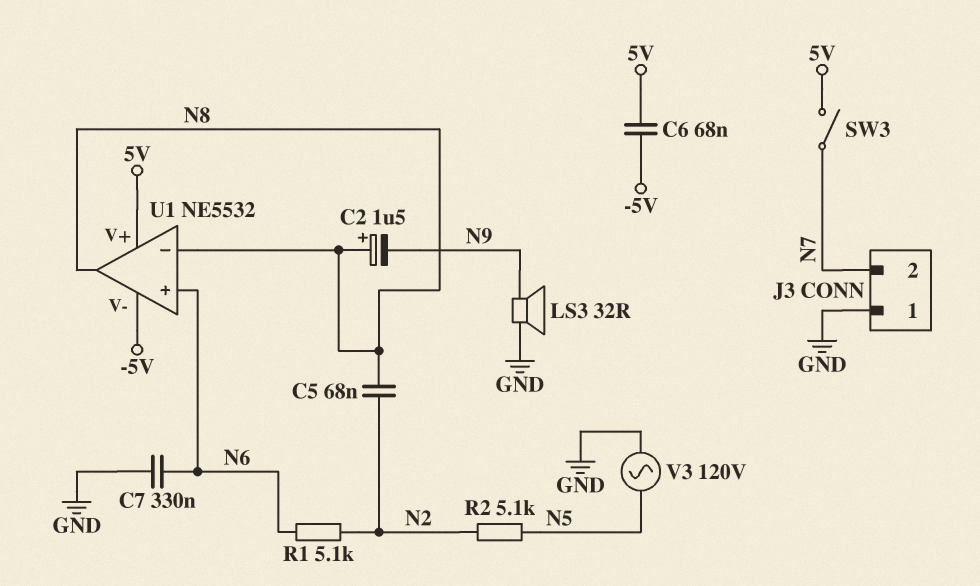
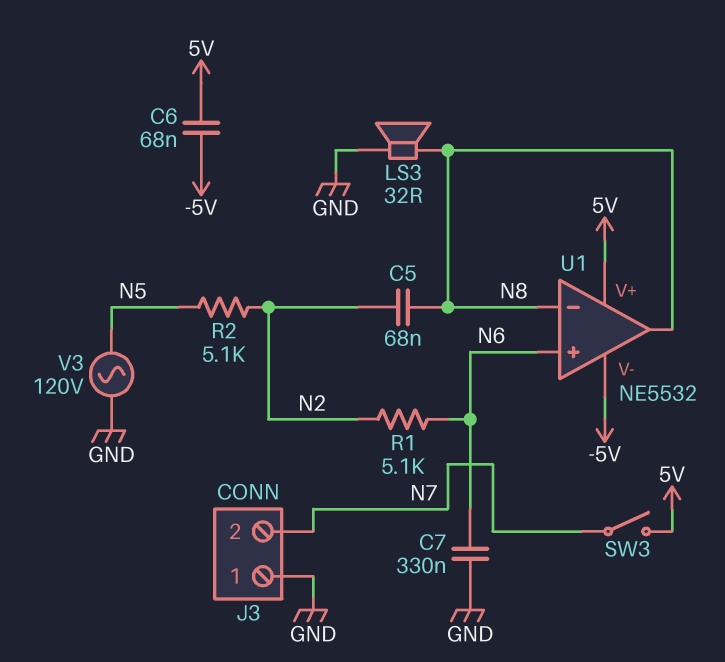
C2: 1.5uF (plus N8, minus N9) -> none
LS3: speaker 32R (GND, N9) -> speaker 32R (GND, N8)

